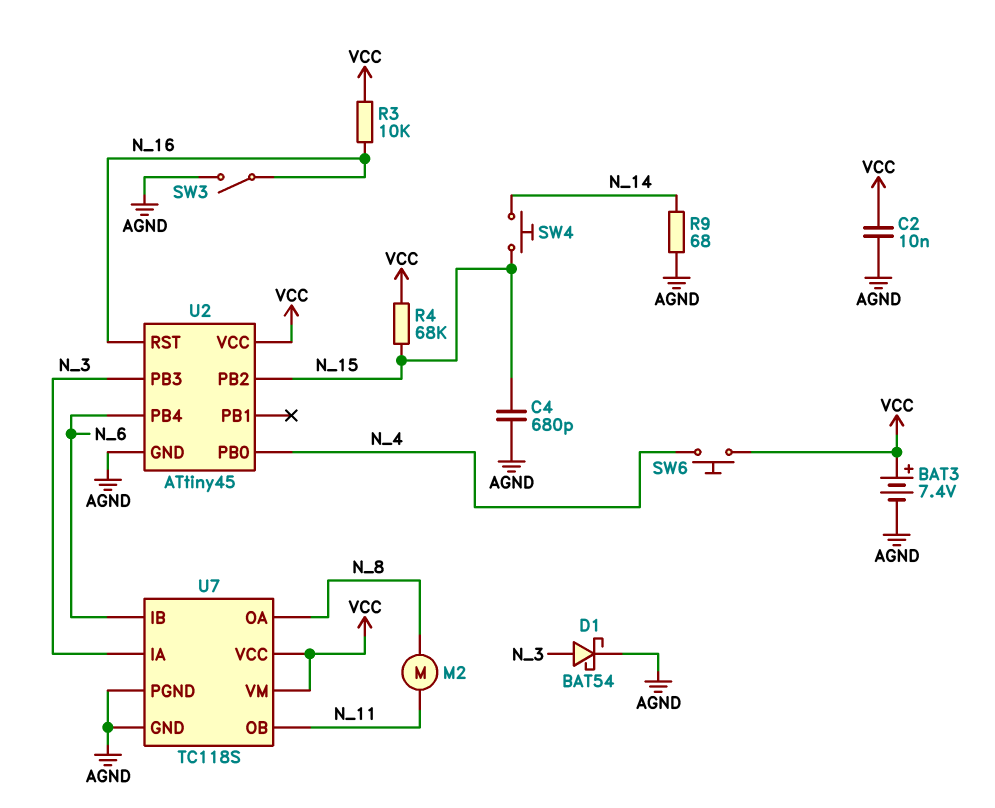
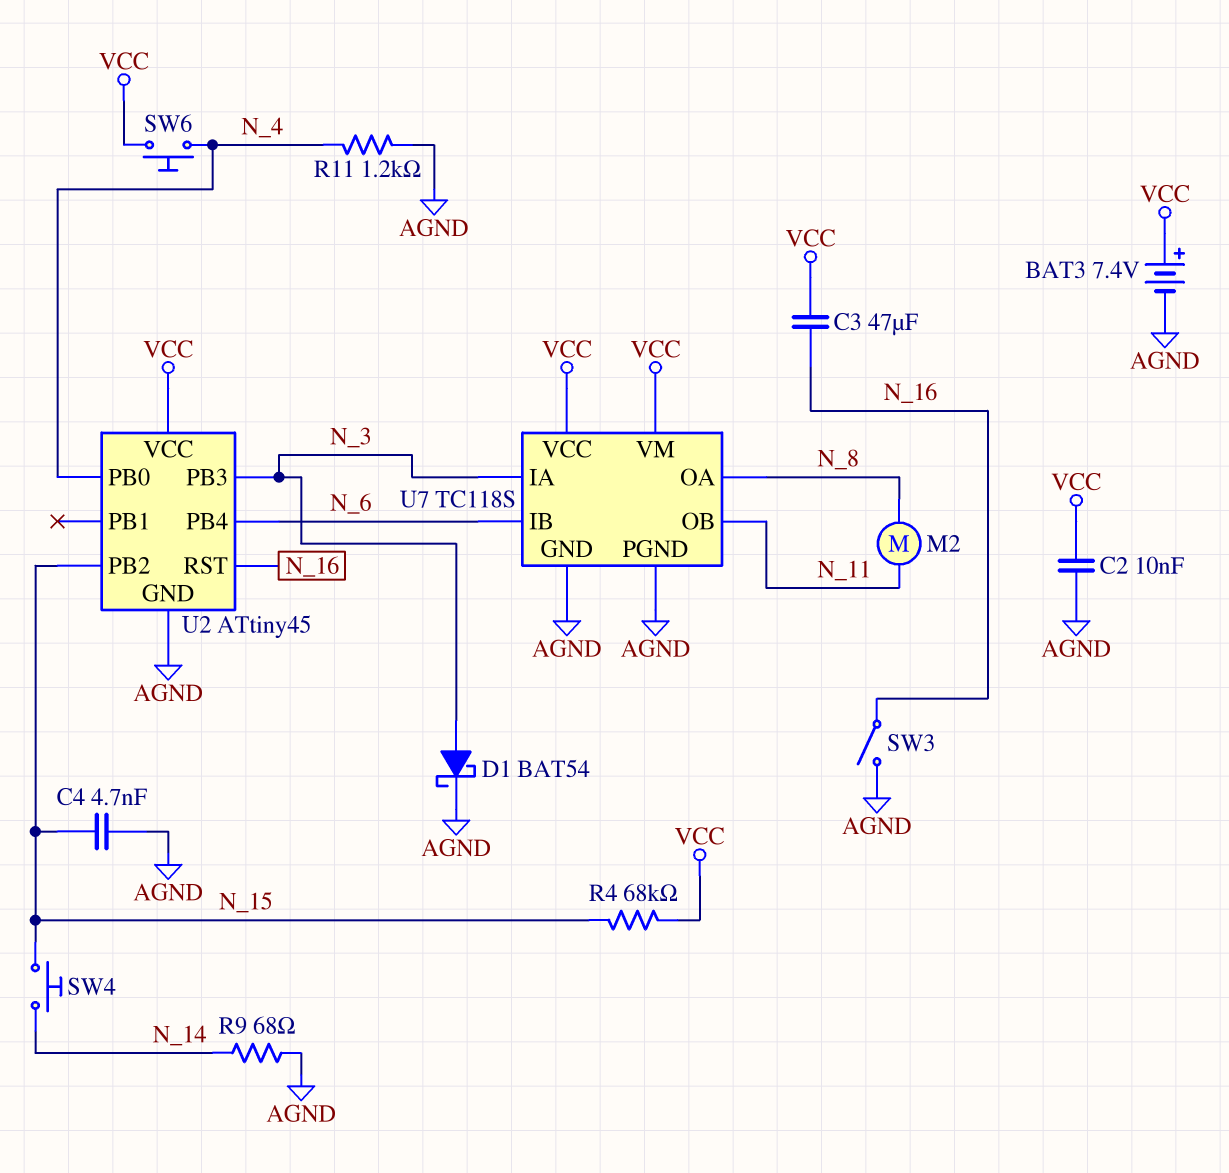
C3: none -> 47uF (N_16, VCC)
C4: 680pF (AGND, N_15) -> 4.7nF (AGND, N_15)
R3: 10k (N_16, VCC) -> none
R11: none -> 1.2k (AGND, N_4)

